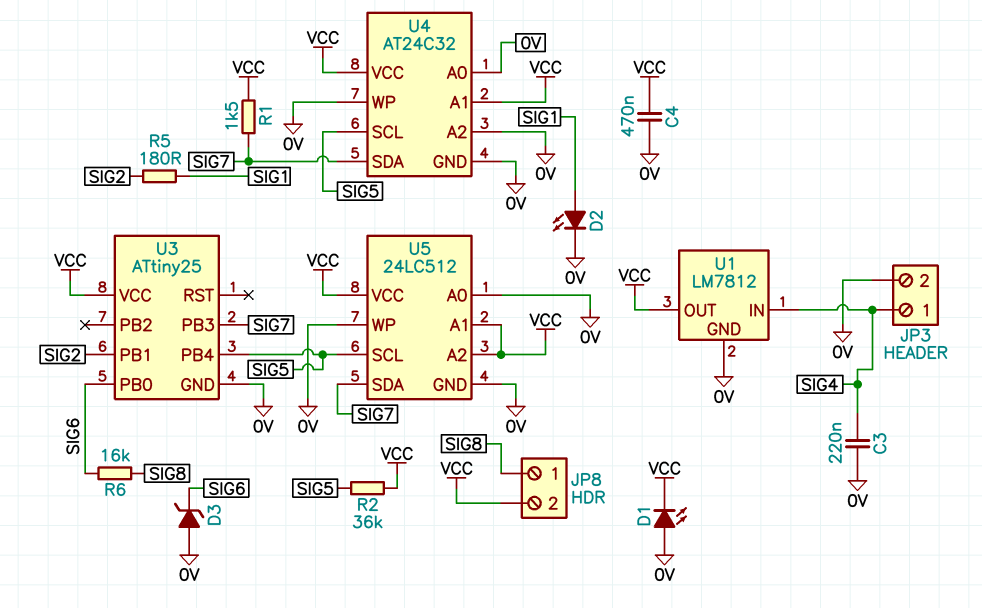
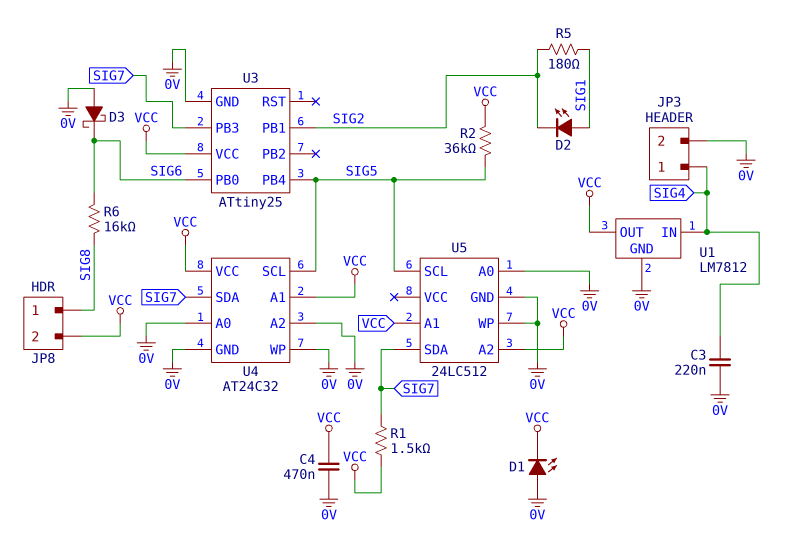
D2: LED (A SIG1, K 0V) -> LED (A SIG1, K SIG2)
D3: zener (A 0V, K SIG6) -> schottky (A 0V, K SIG6)
U5 pin VCC: VCC -> none

